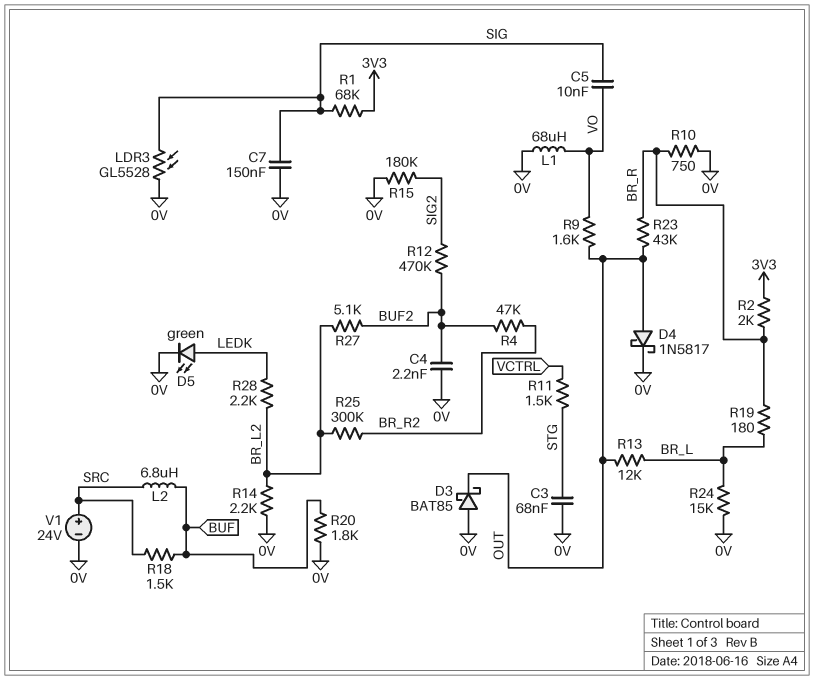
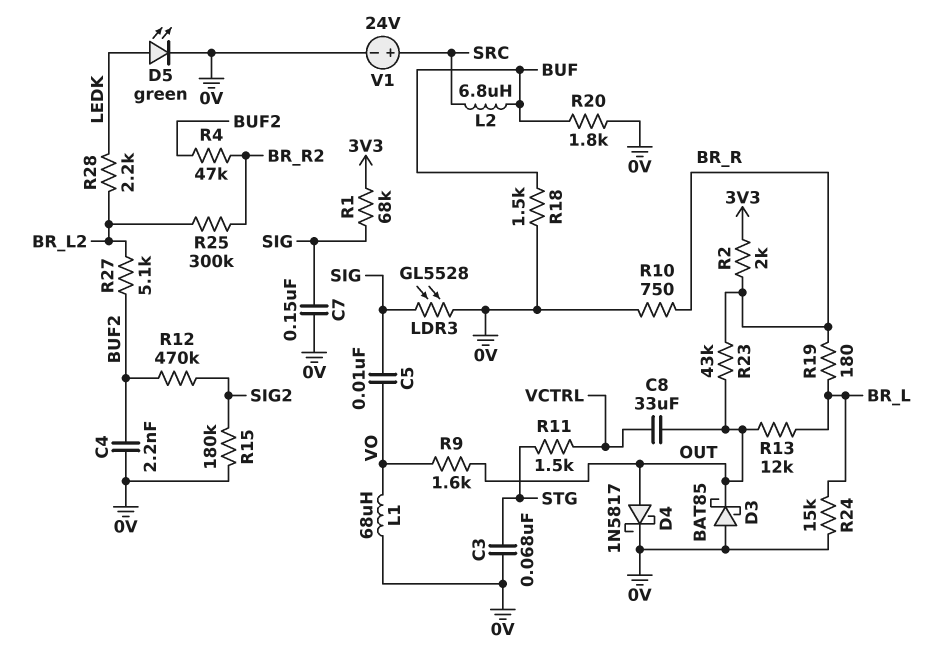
C8: none -> 33uF (OUT, VCTRL)
R14: 2.2k (0V, BR_L2) -> none
R18: 1.5k (BUF, SRC) -> 1.5k (0V, BUF)

